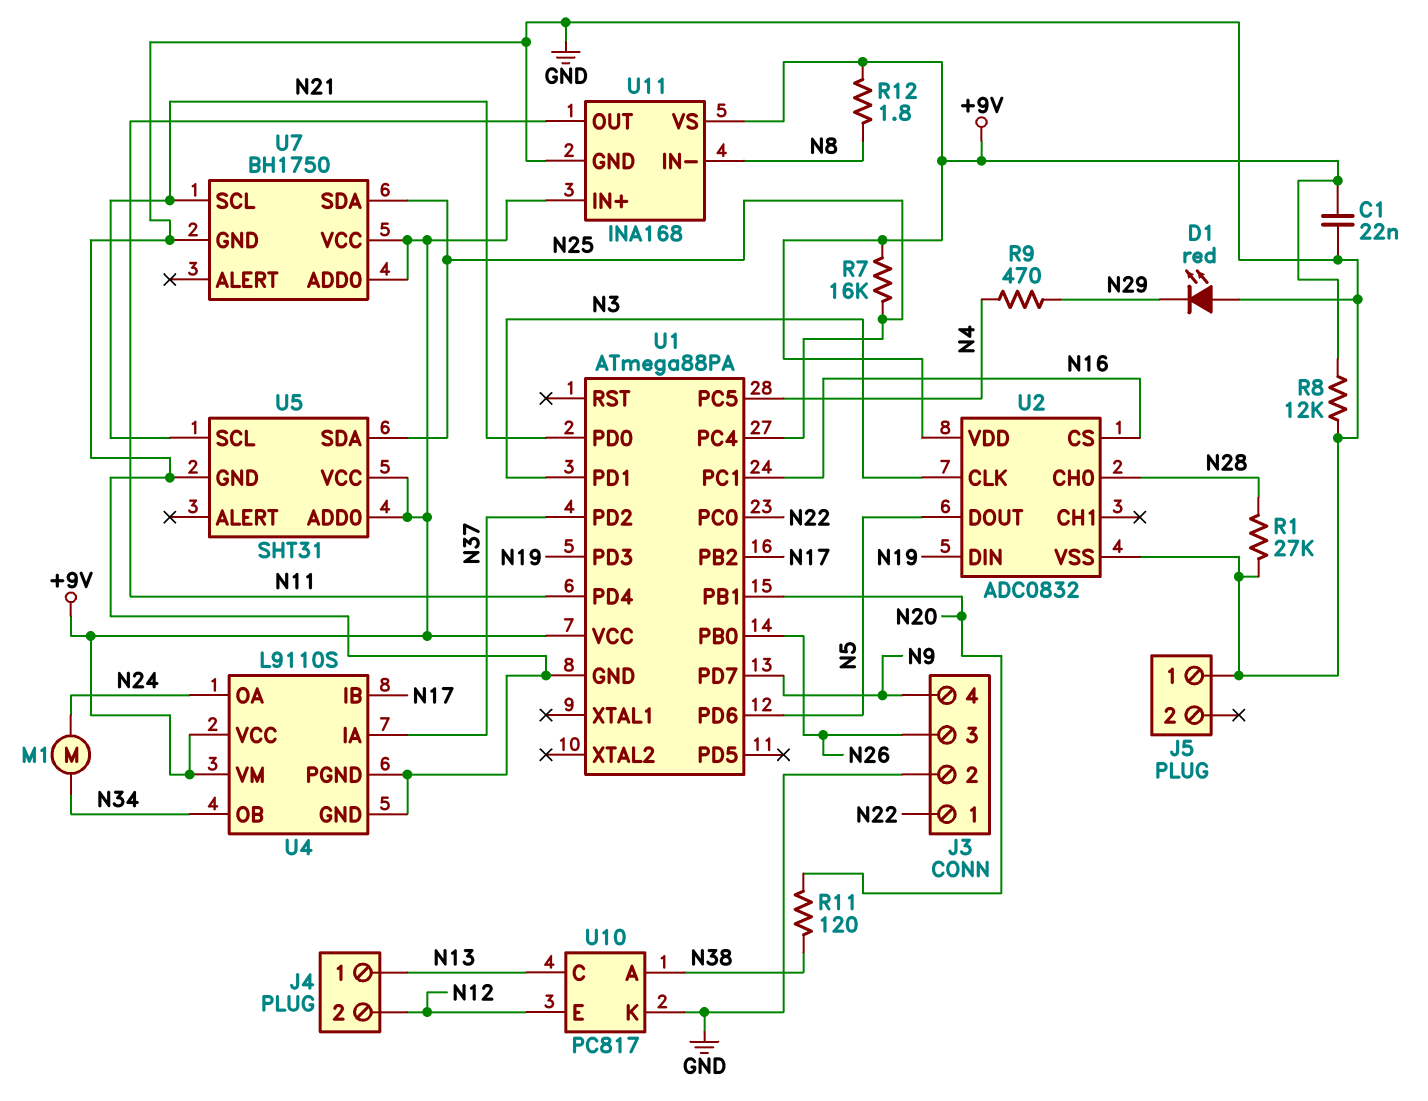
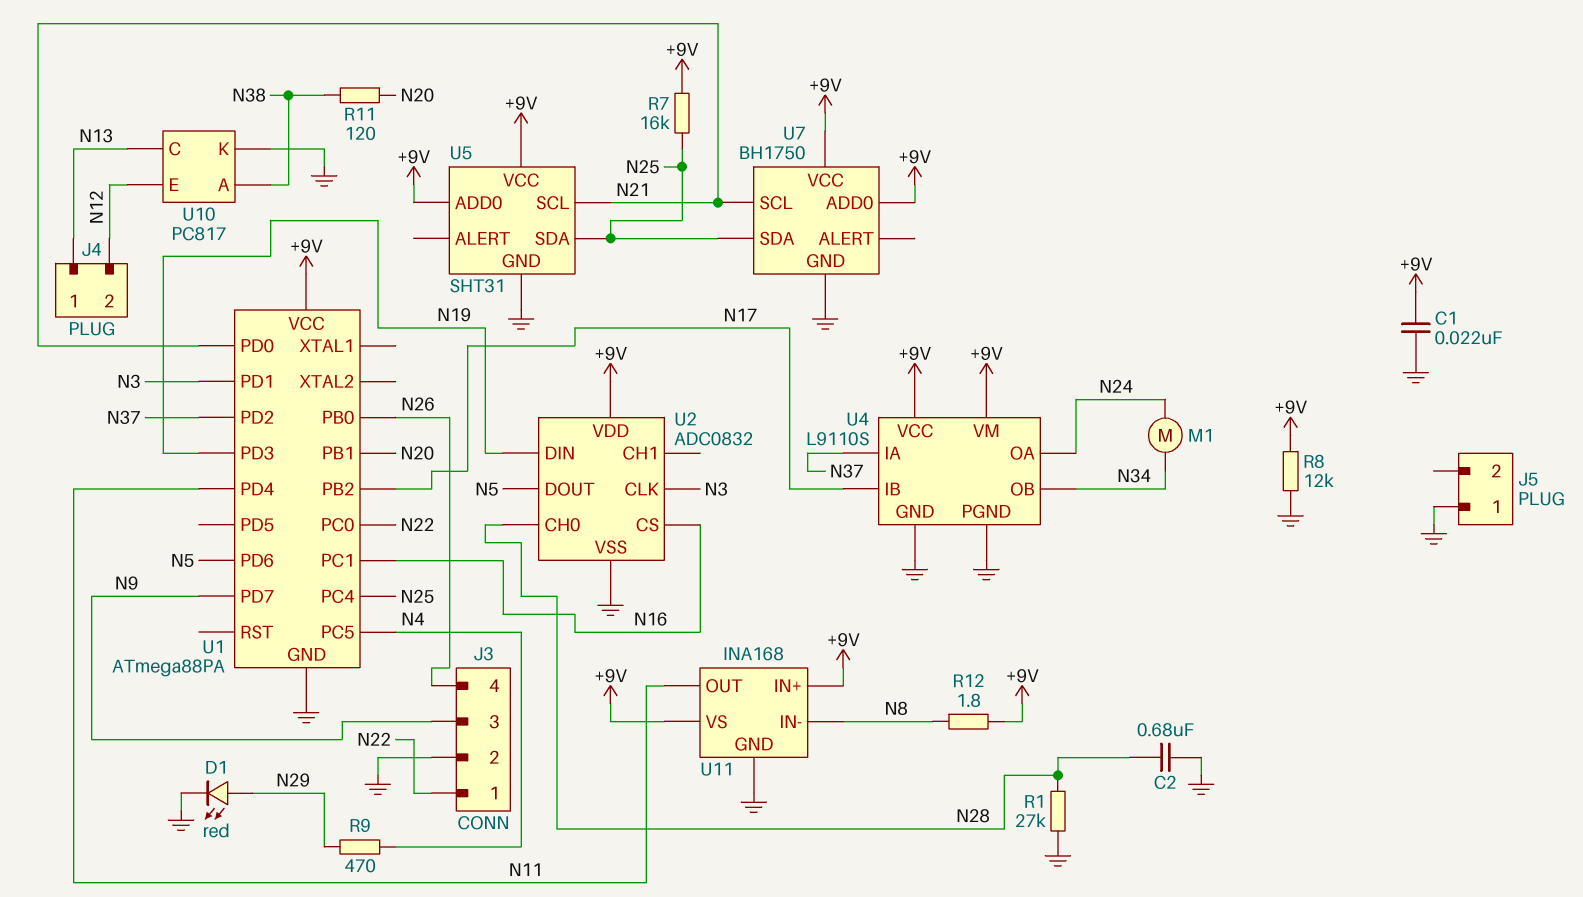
C2: none -> 680nF (GND, N28)
D1: LED red (A GND, K N29) -> LED red (A N29, K GND)
J3 pin 3: N26 -> N9
J3 pin 4: N9 -> N26

